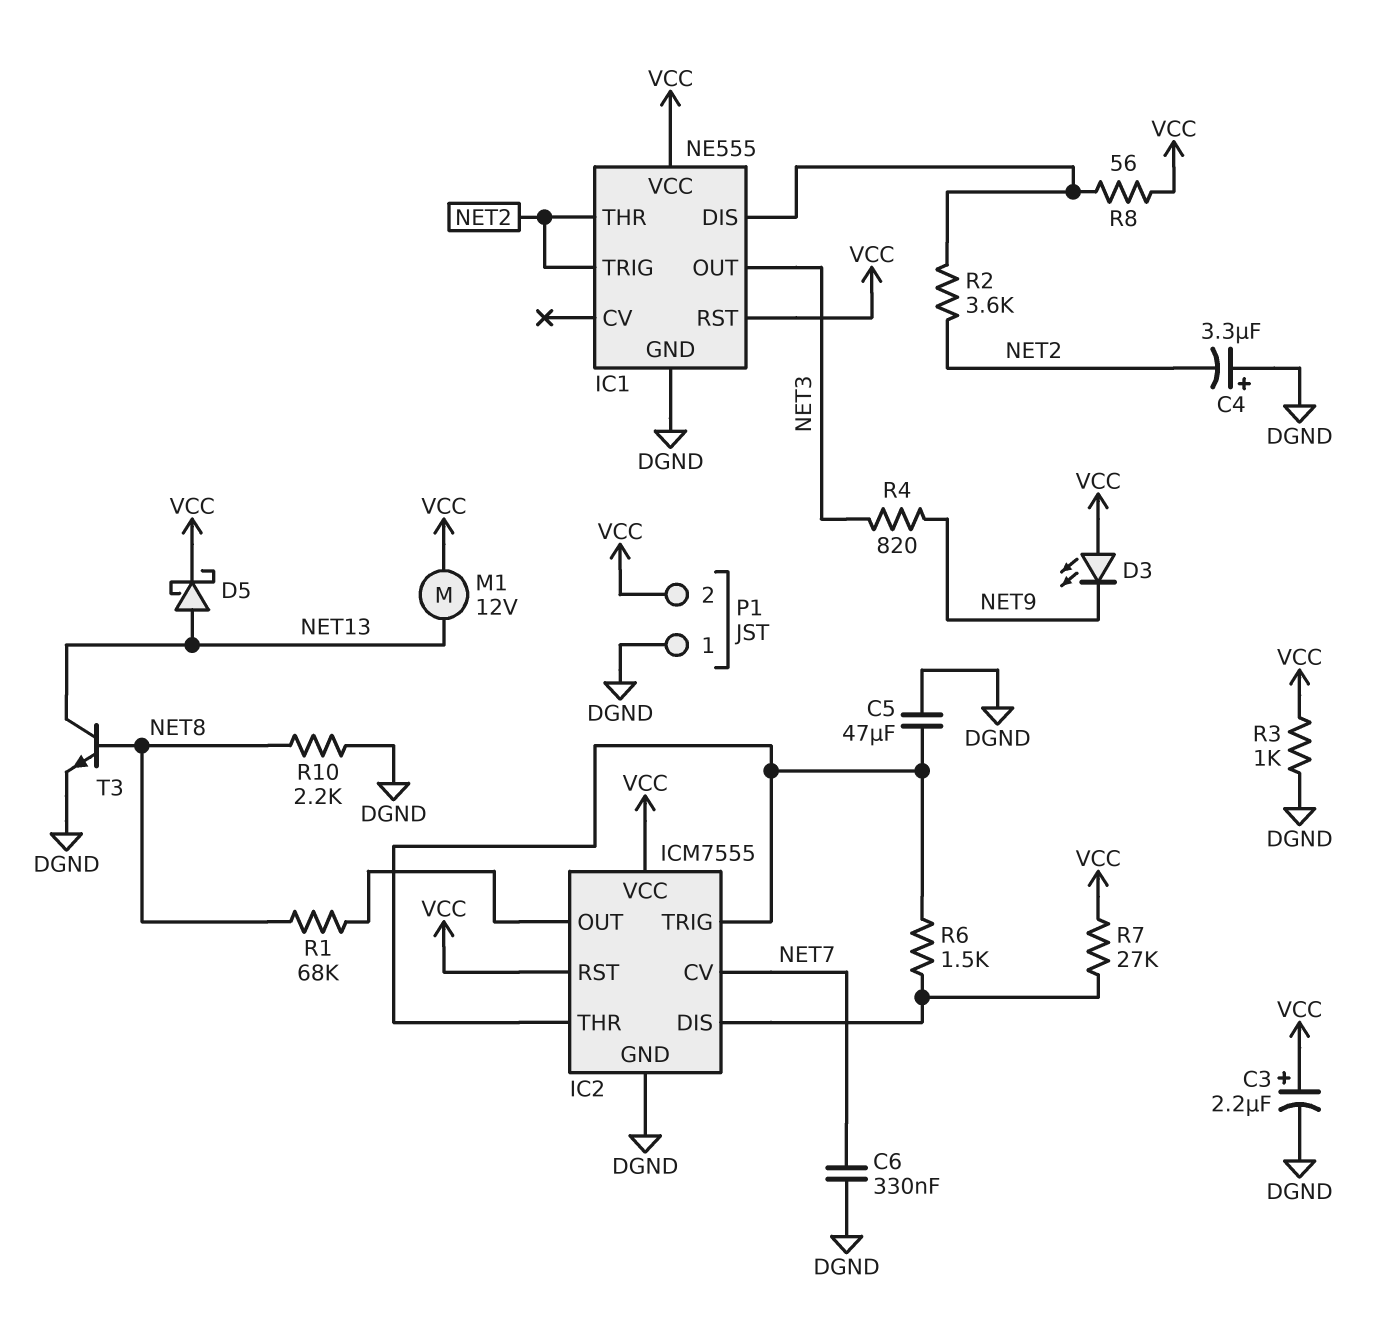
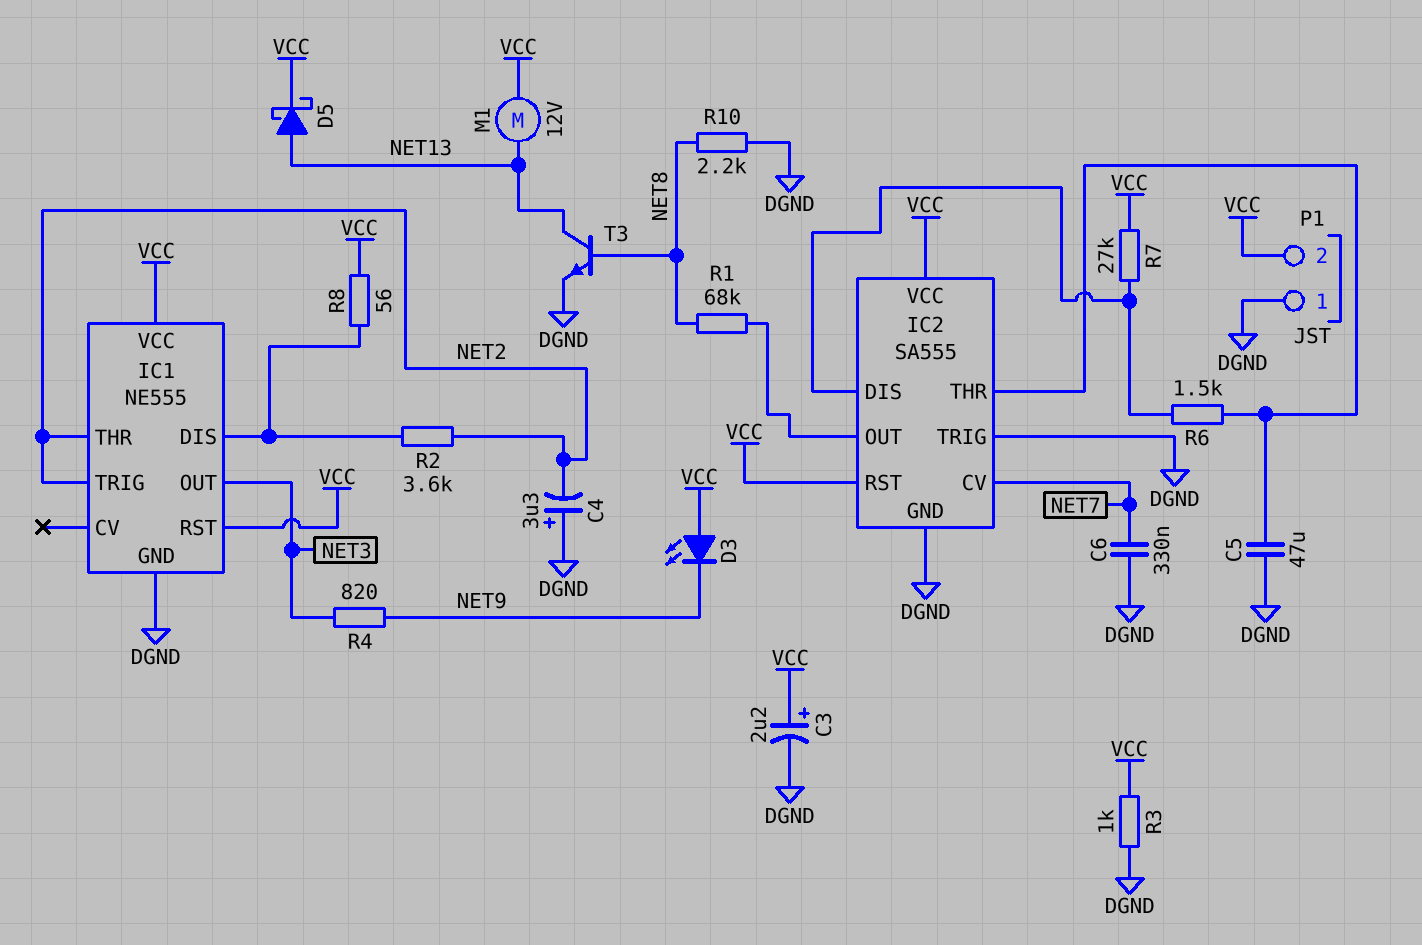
IC2: ICM7555 -> SA555
IC2 pin TRIG: IC2/THR -> DGND

